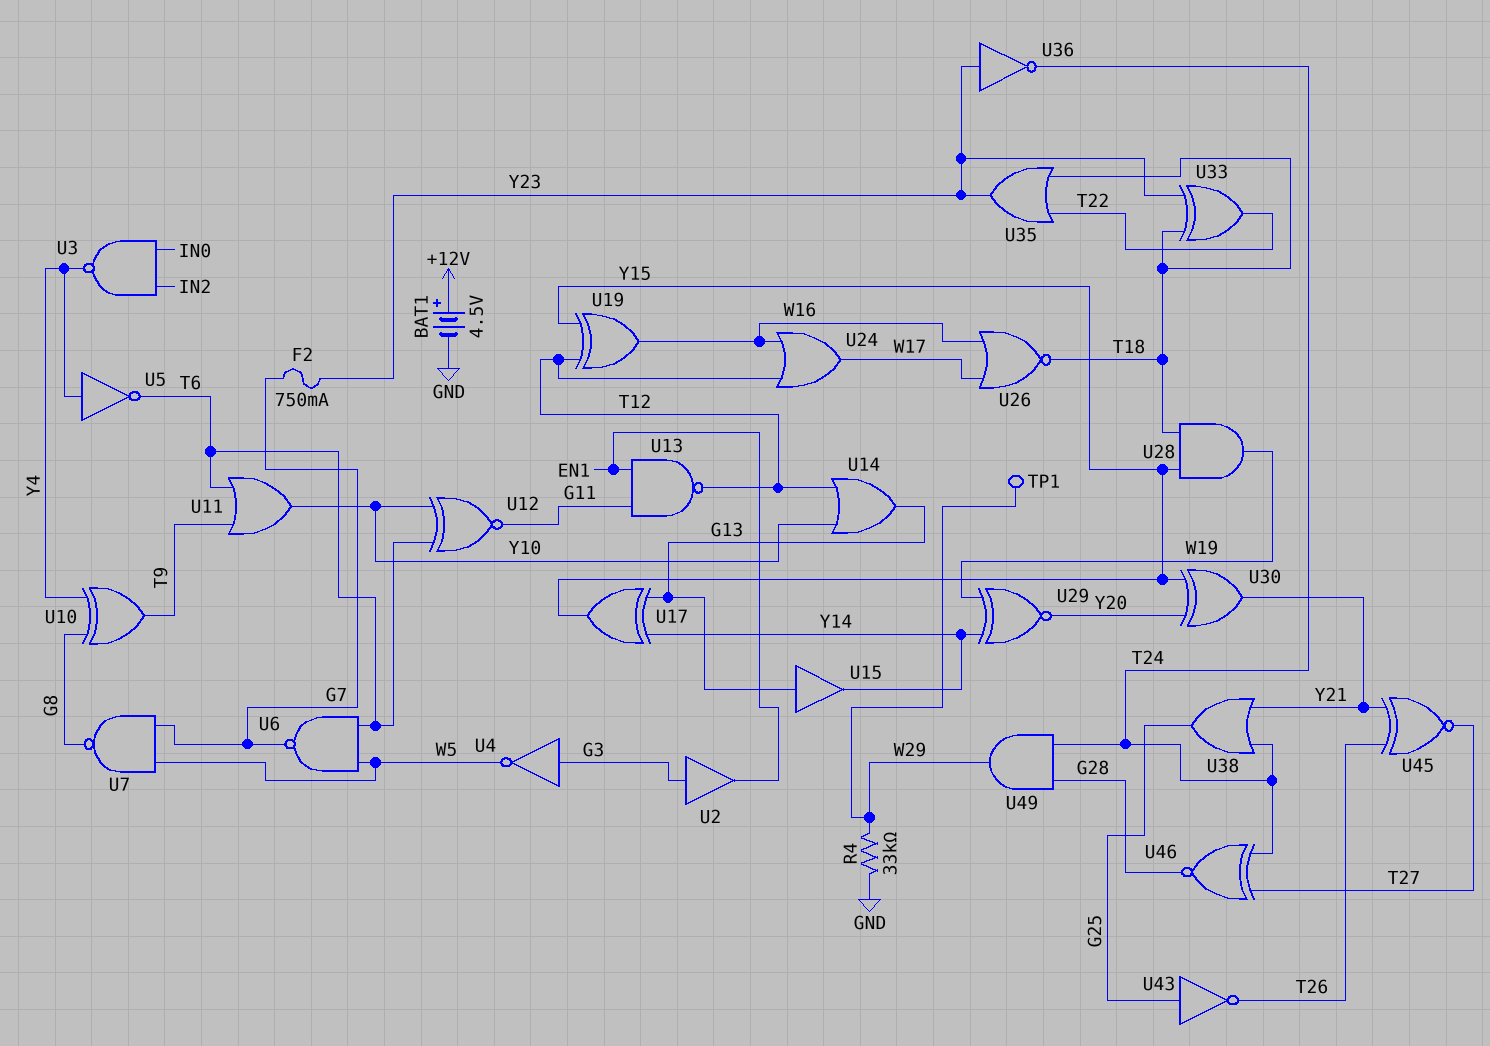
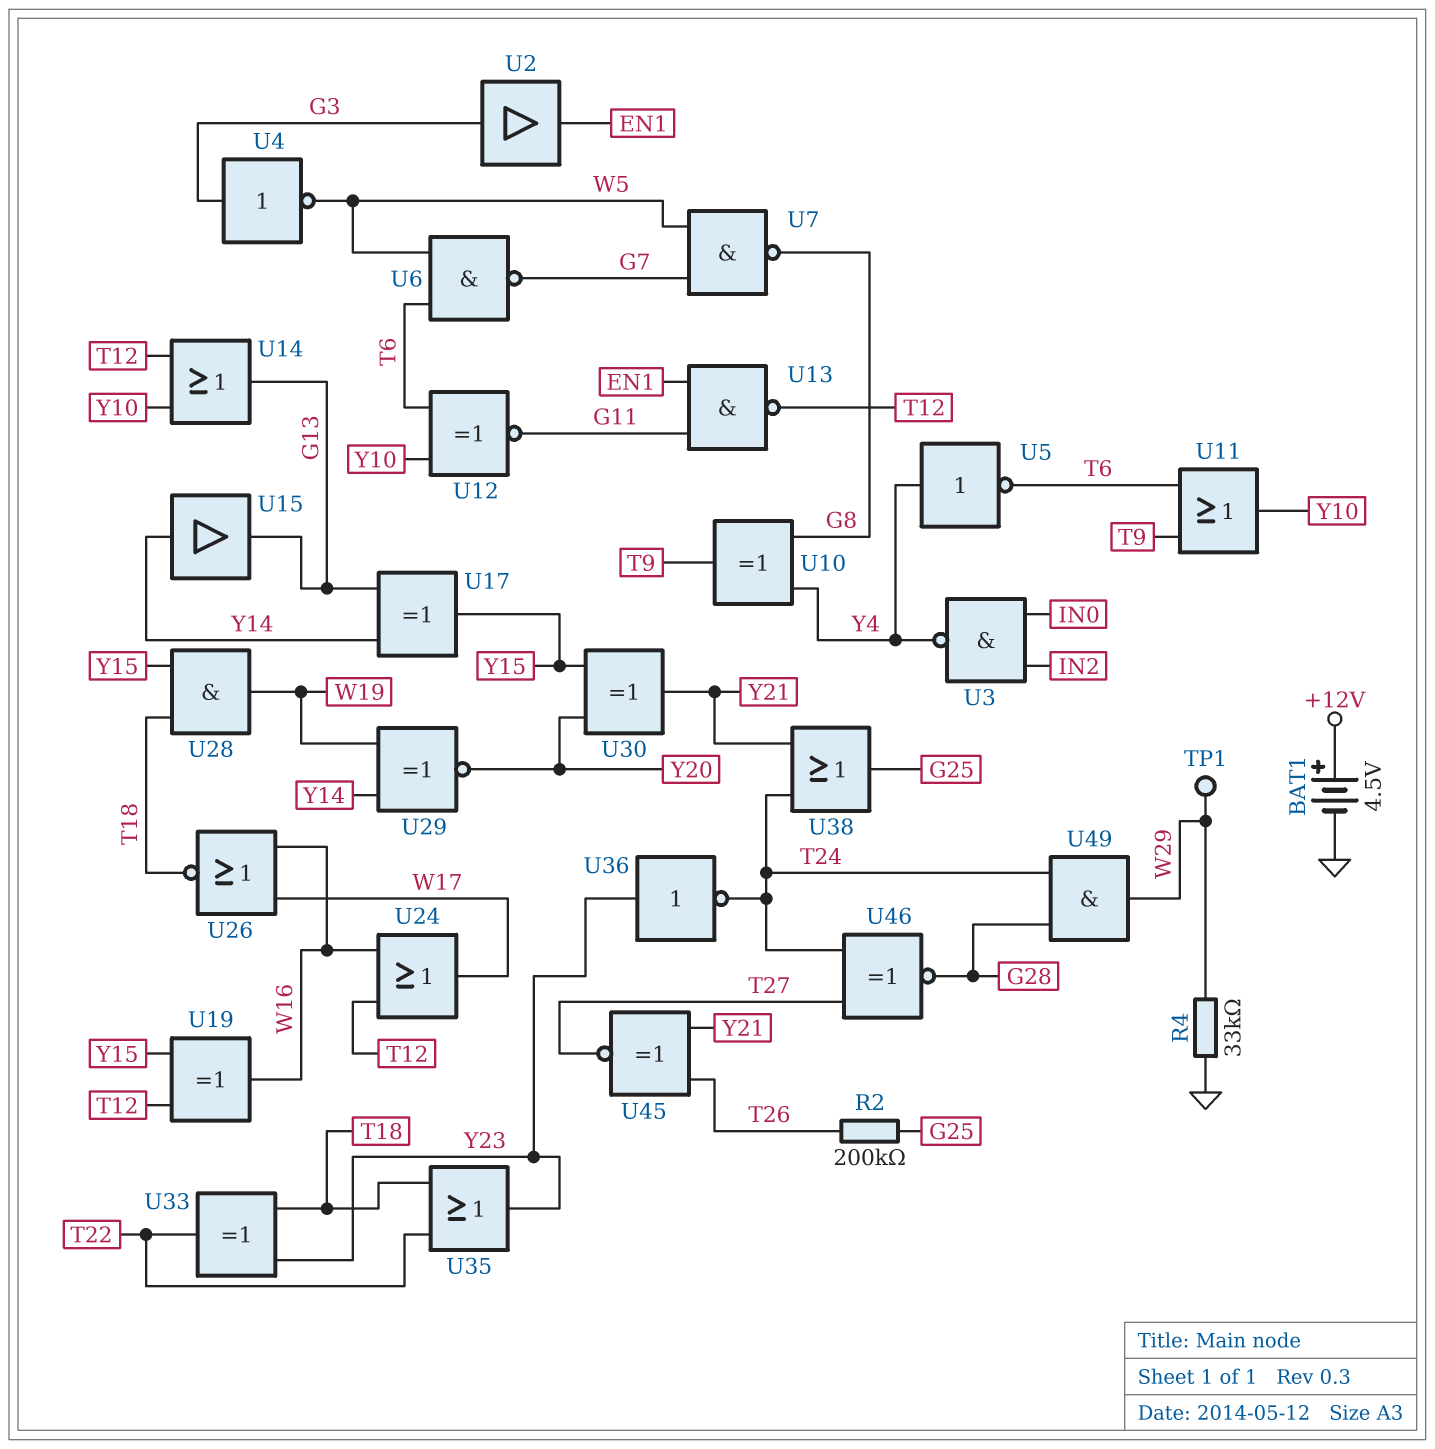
F2: 750mA (G7, Y23) -> none
R2: none -> 200k (G25, T26)
U15: buffer (in G13, out Y14) -> buffer (in Y14, out G13)
U43: NOT (in G25, out T26) -> none

